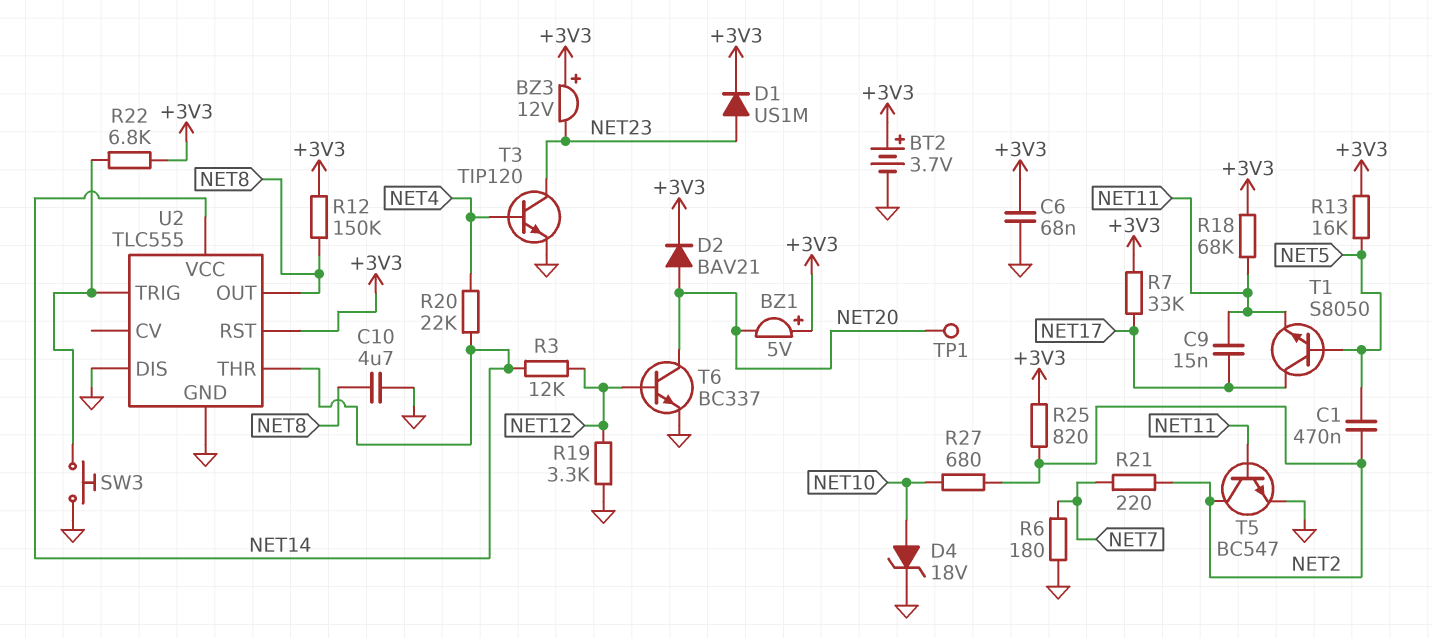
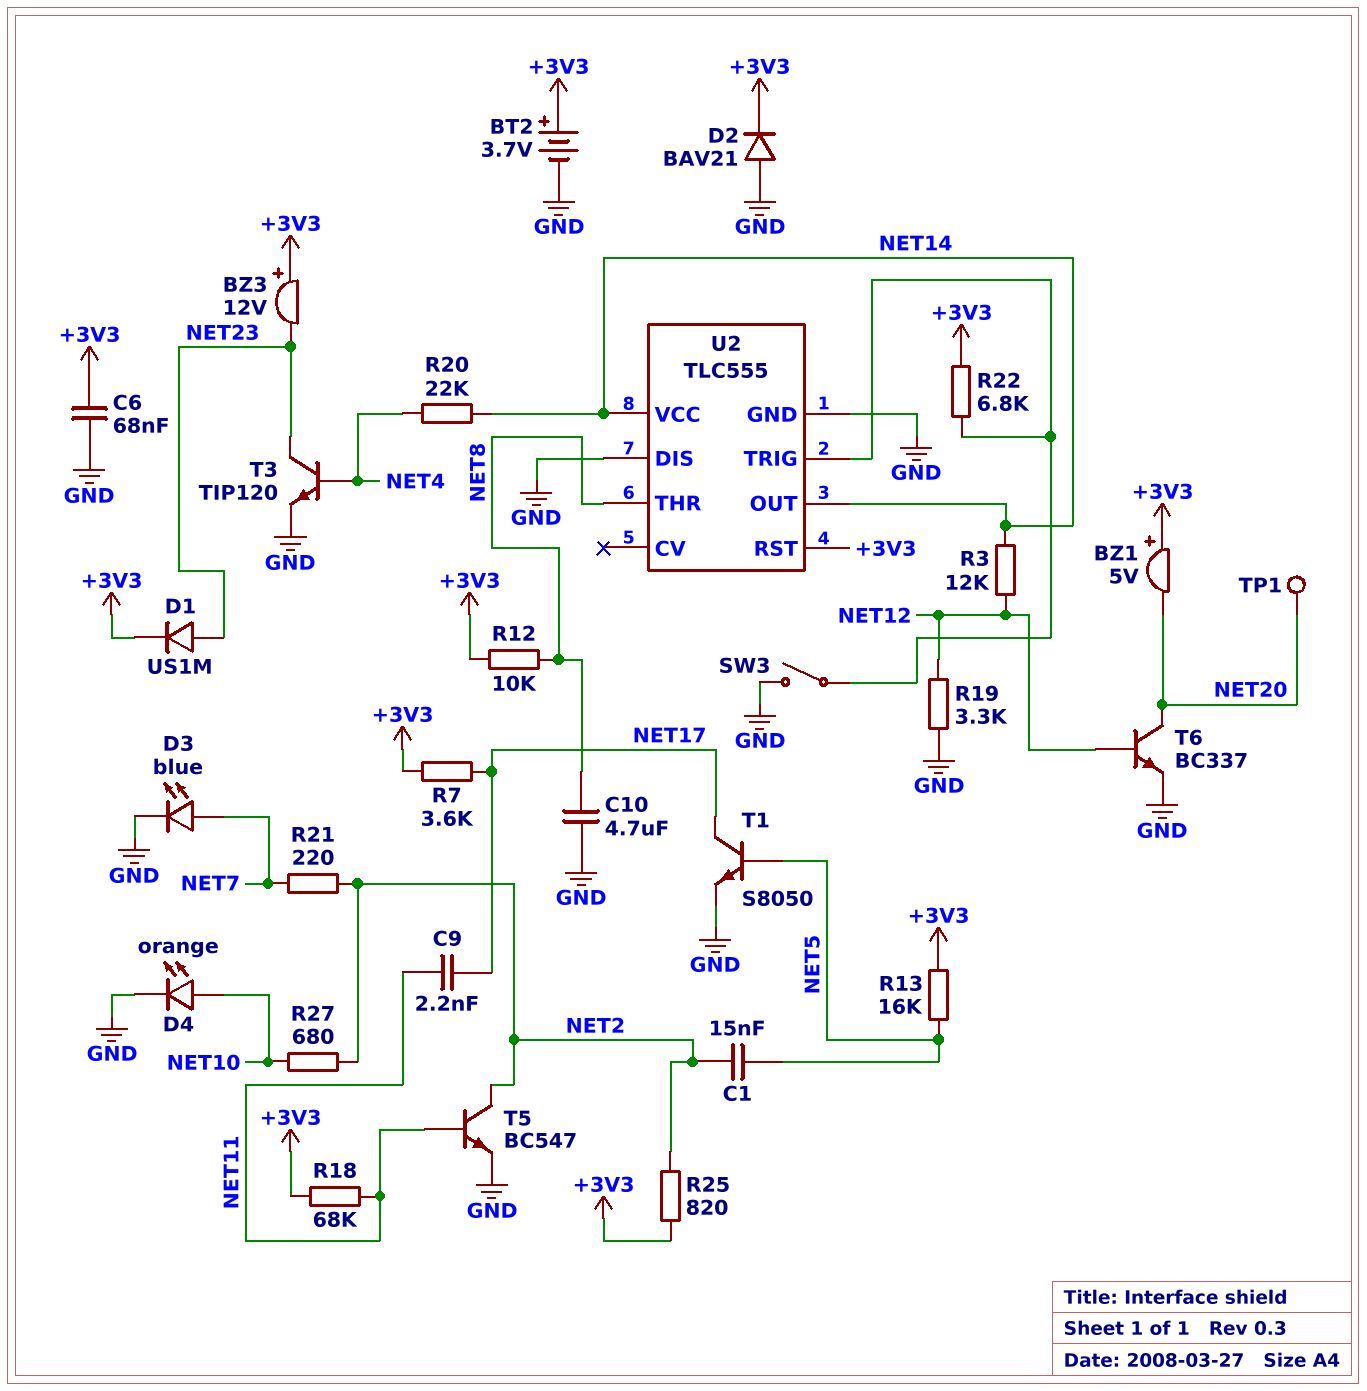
C1: 470nF (NET2, NET5) -> 15nF (NET2, NET5)
C9: 15nF (NET11, NET17) -> 2.2nF (NET11, NET17)
D2: diode BAV21 (A NET20, K +3V3) -> diode BAV21 (A GND, K +3V3)
D3: none -> LED blue (A NET7, K GND)
D4: zener 18V (A NET10, K GND) -> LED orange (A NET10, K GND)
R6: 180 (GND, NET7) -> none
R7: 33k (+3V3, NET17) -> 3.6k (+3V3, NET17)
R12: 150k (+3V3, NET8) -> 10k (+3V3, NET8)
SW3: button (GND, U2/TRIG) -> switch (GND, U2/TRIG)
T1: NPN S8050 (B NET5, C NET17, E NET11) -> NPN S8050 (B NET5, C NET17, E GND)
U2 pin OUT: NET8 -> NET14
U2 pin THR: NET14 -> NET8

